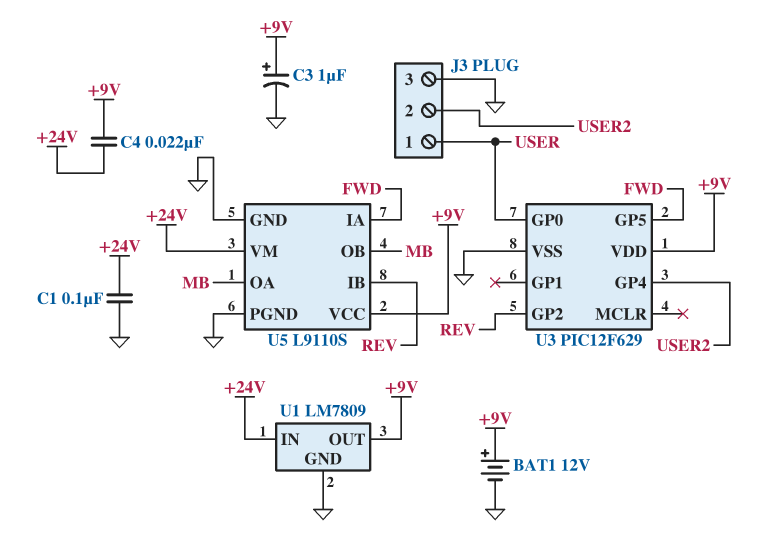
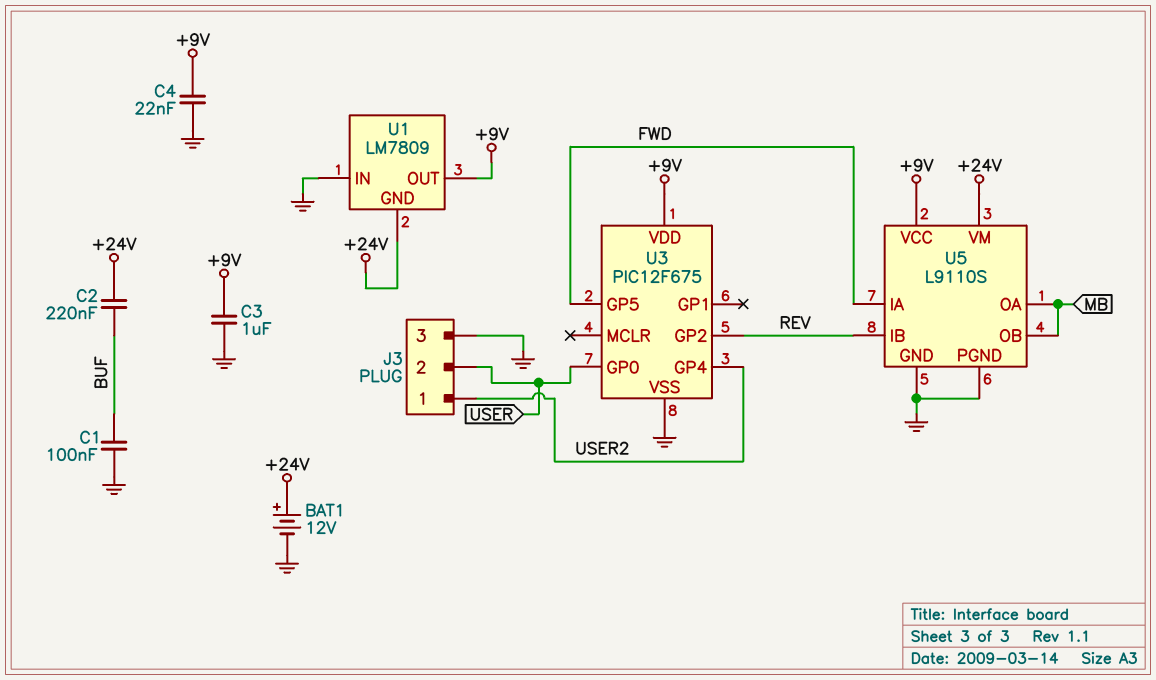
BAT1: 12V (plus +9V, minus GND) -> 12V (plus +24V, minus GND)
C1: 100nF (+24V, GND) -> 100nF (BUF, GND)
C2: none -> 220nF (+24V, BUF)
C3: 1uF (plus +9V, minus GND) -> 1uF (+9V, GND)
C4: 22nF (+9V, +24V) -> 22nF (+9V, GND)
J3 pin 1: USER -> USER2
J3 pin 2: USER2 -> USER
U1 pin GND: GND -> +24V
U1 pin IN: +24V -> GND
U3: PIC12F629 -> PIC12F675

